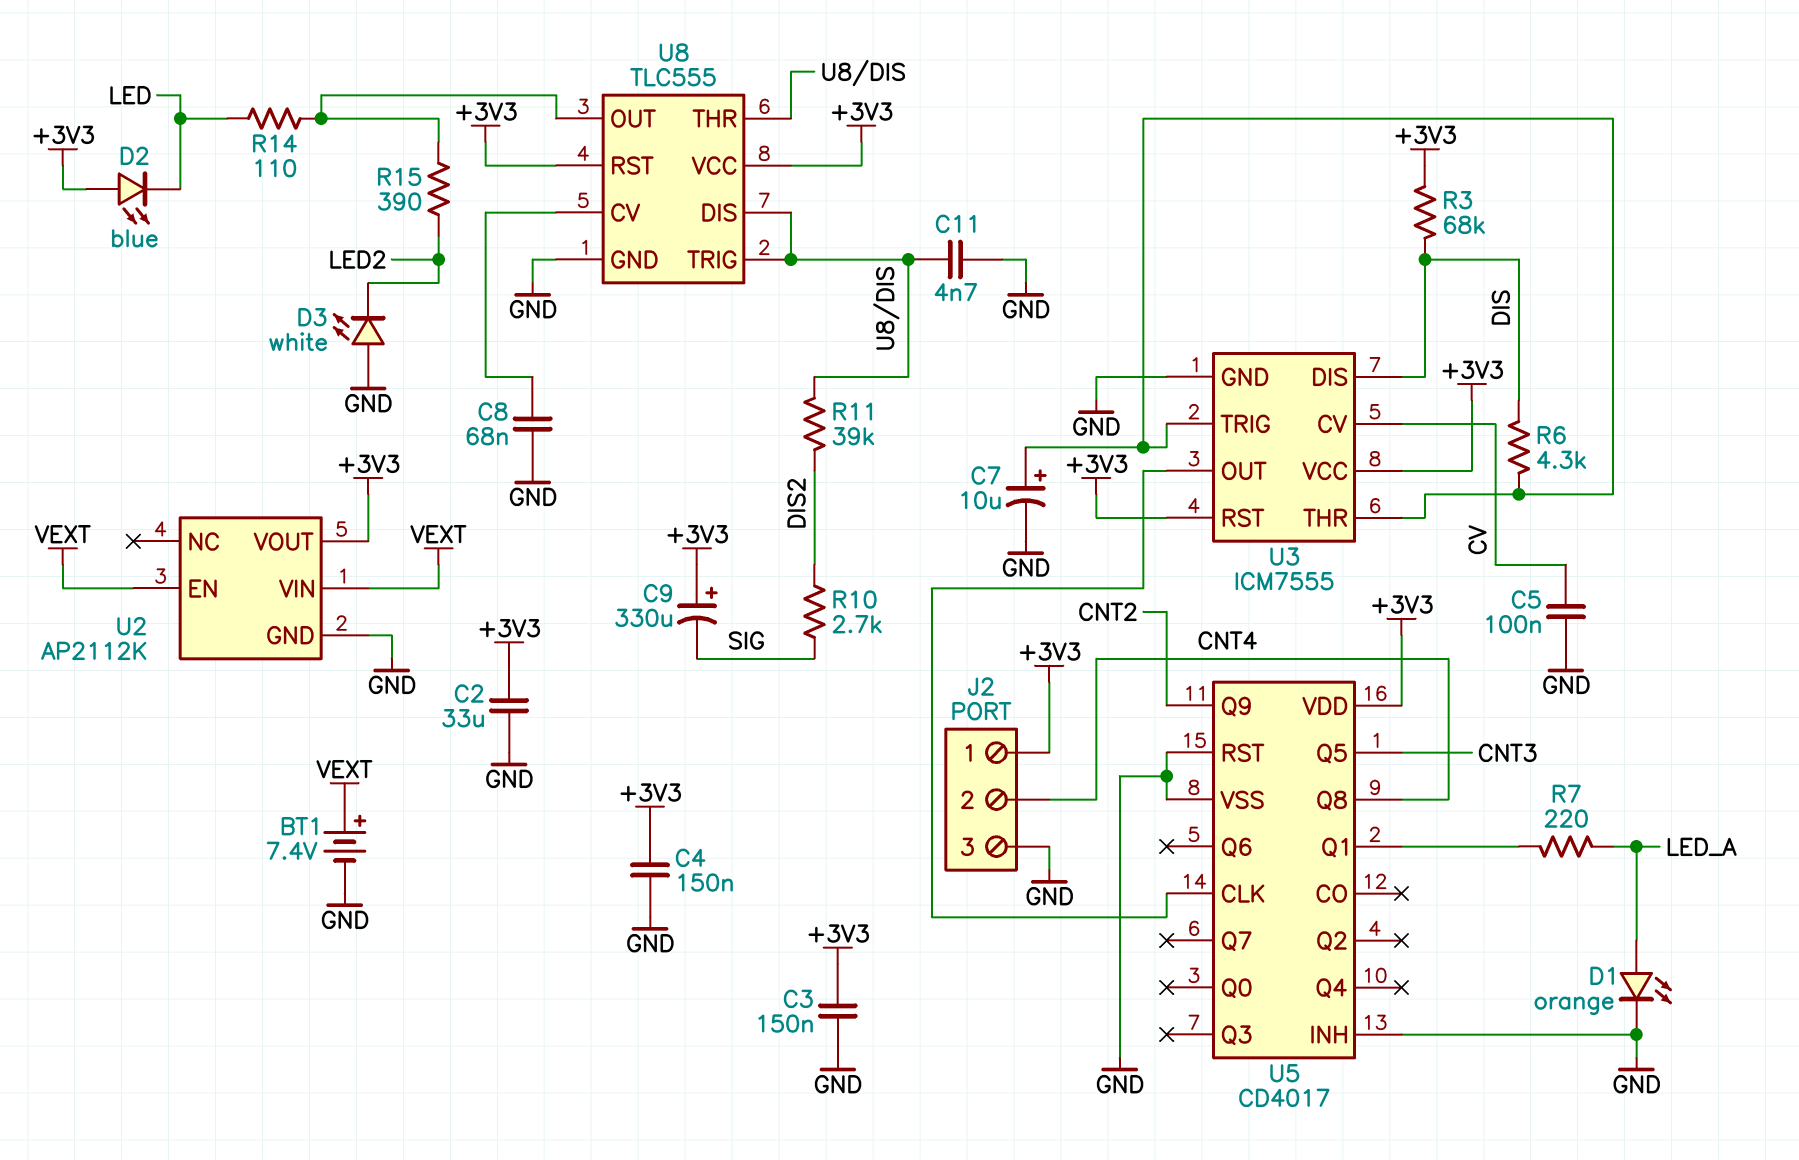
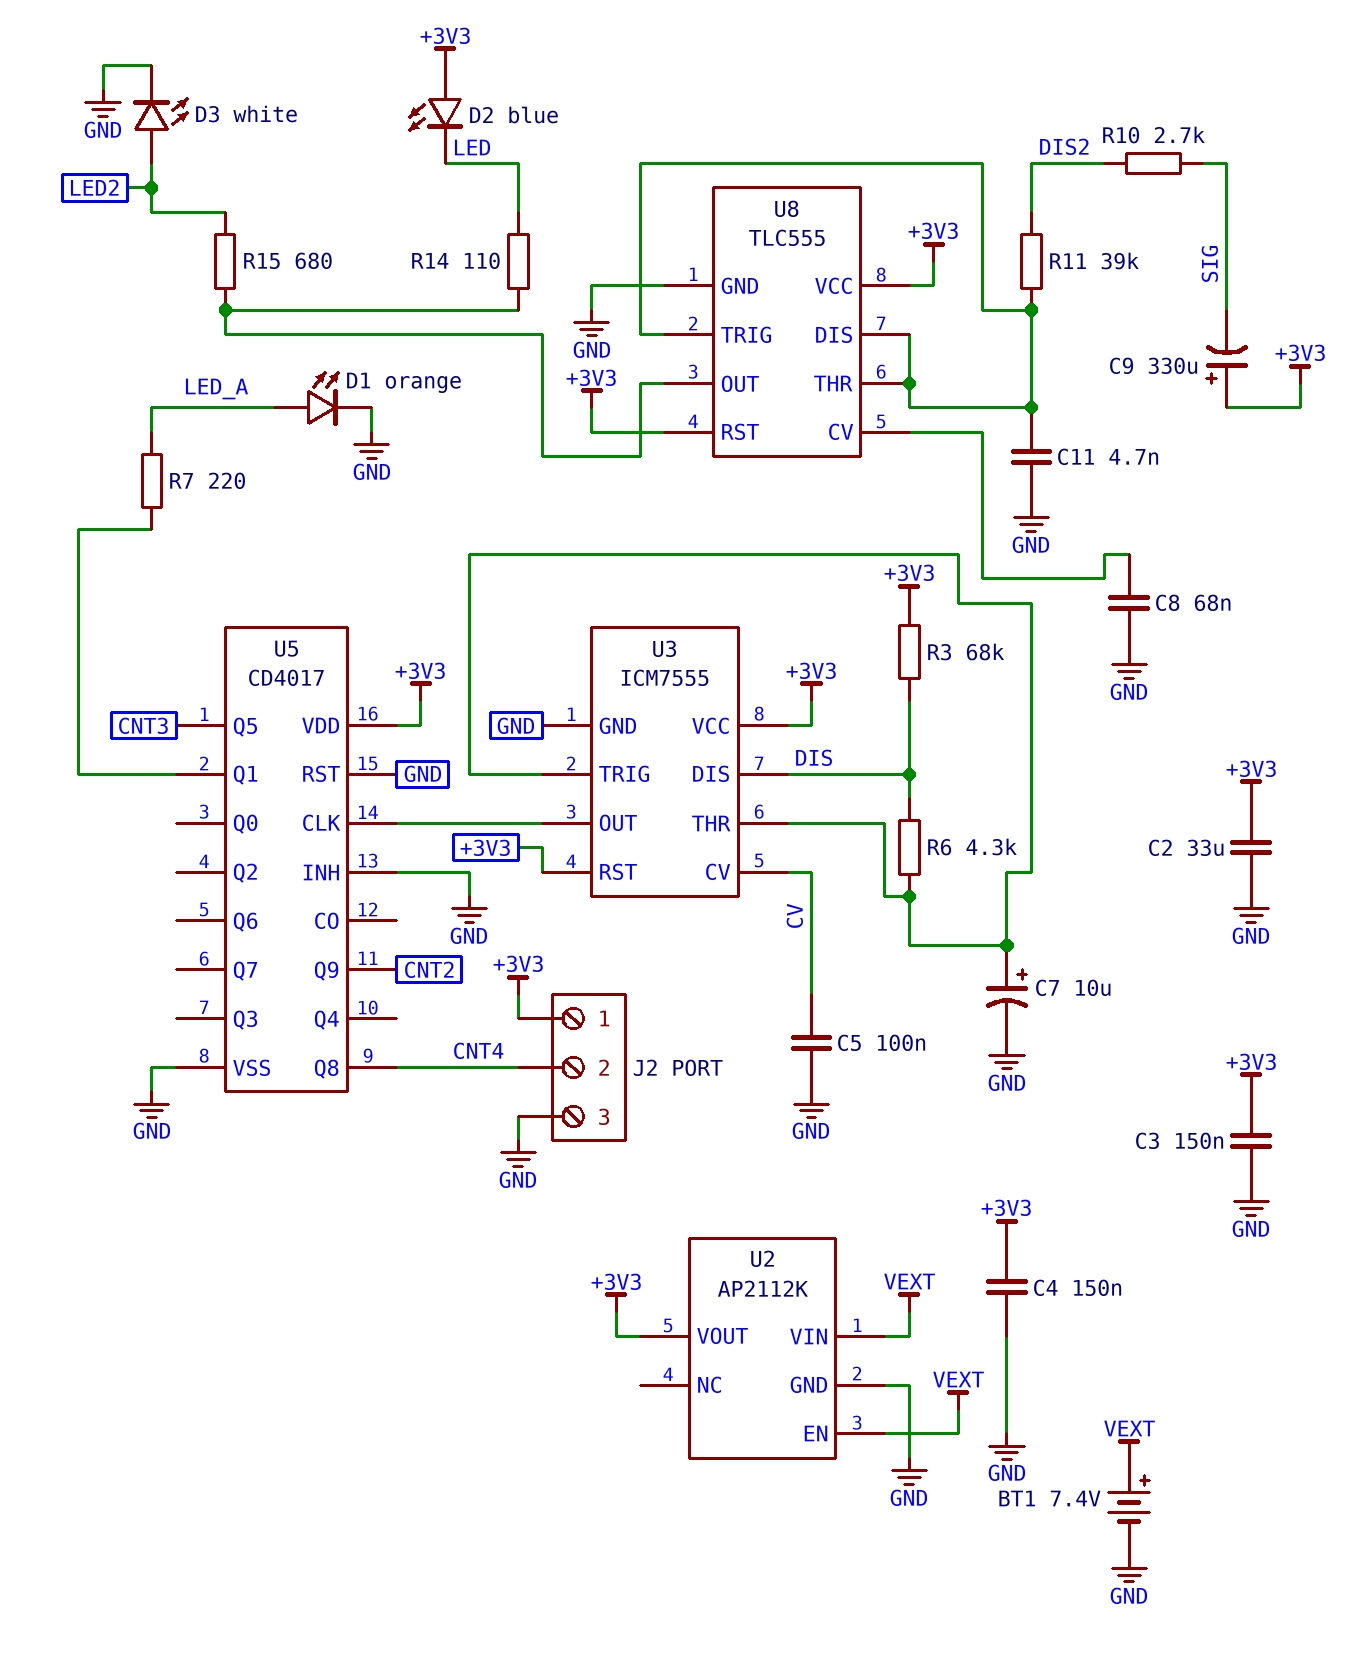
D3: LED white (A GND, K LED2) -> LED white (A LED2, K GND)
R15: 390 (LED2, U8/OUT) -> 680 (LED2, U8/OUT)

